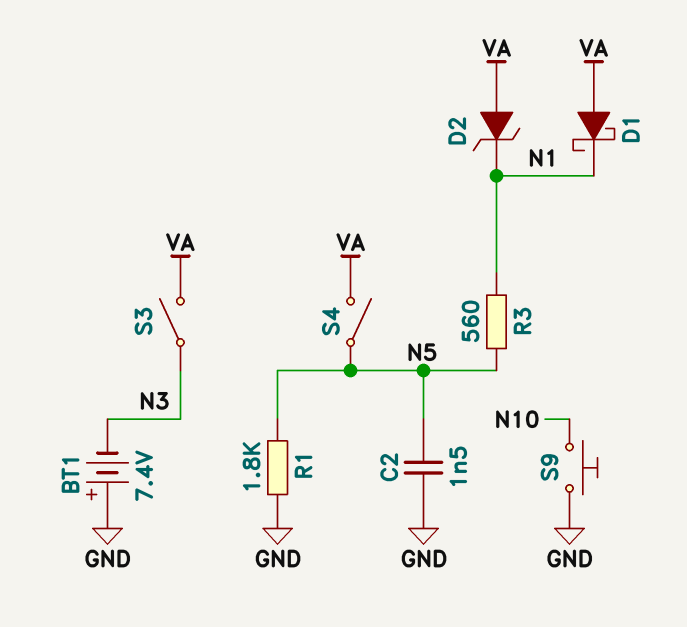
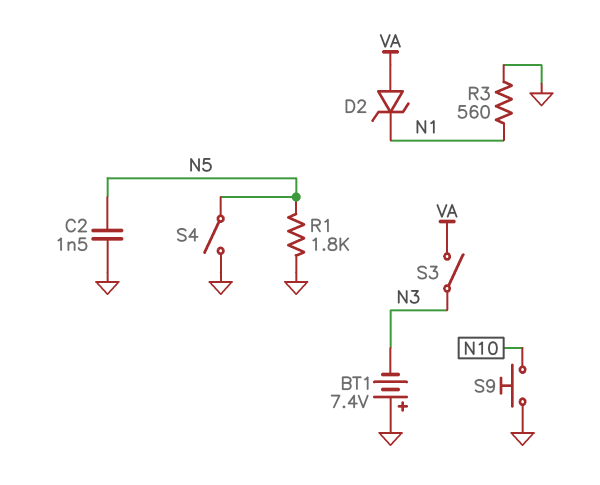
D1: schottky (A VA, K N1) -> none
R3: 560 (N1, N5) -> 560 (GND, N1)
S4: switch (N5, VA) -> switch (GND, N5)

